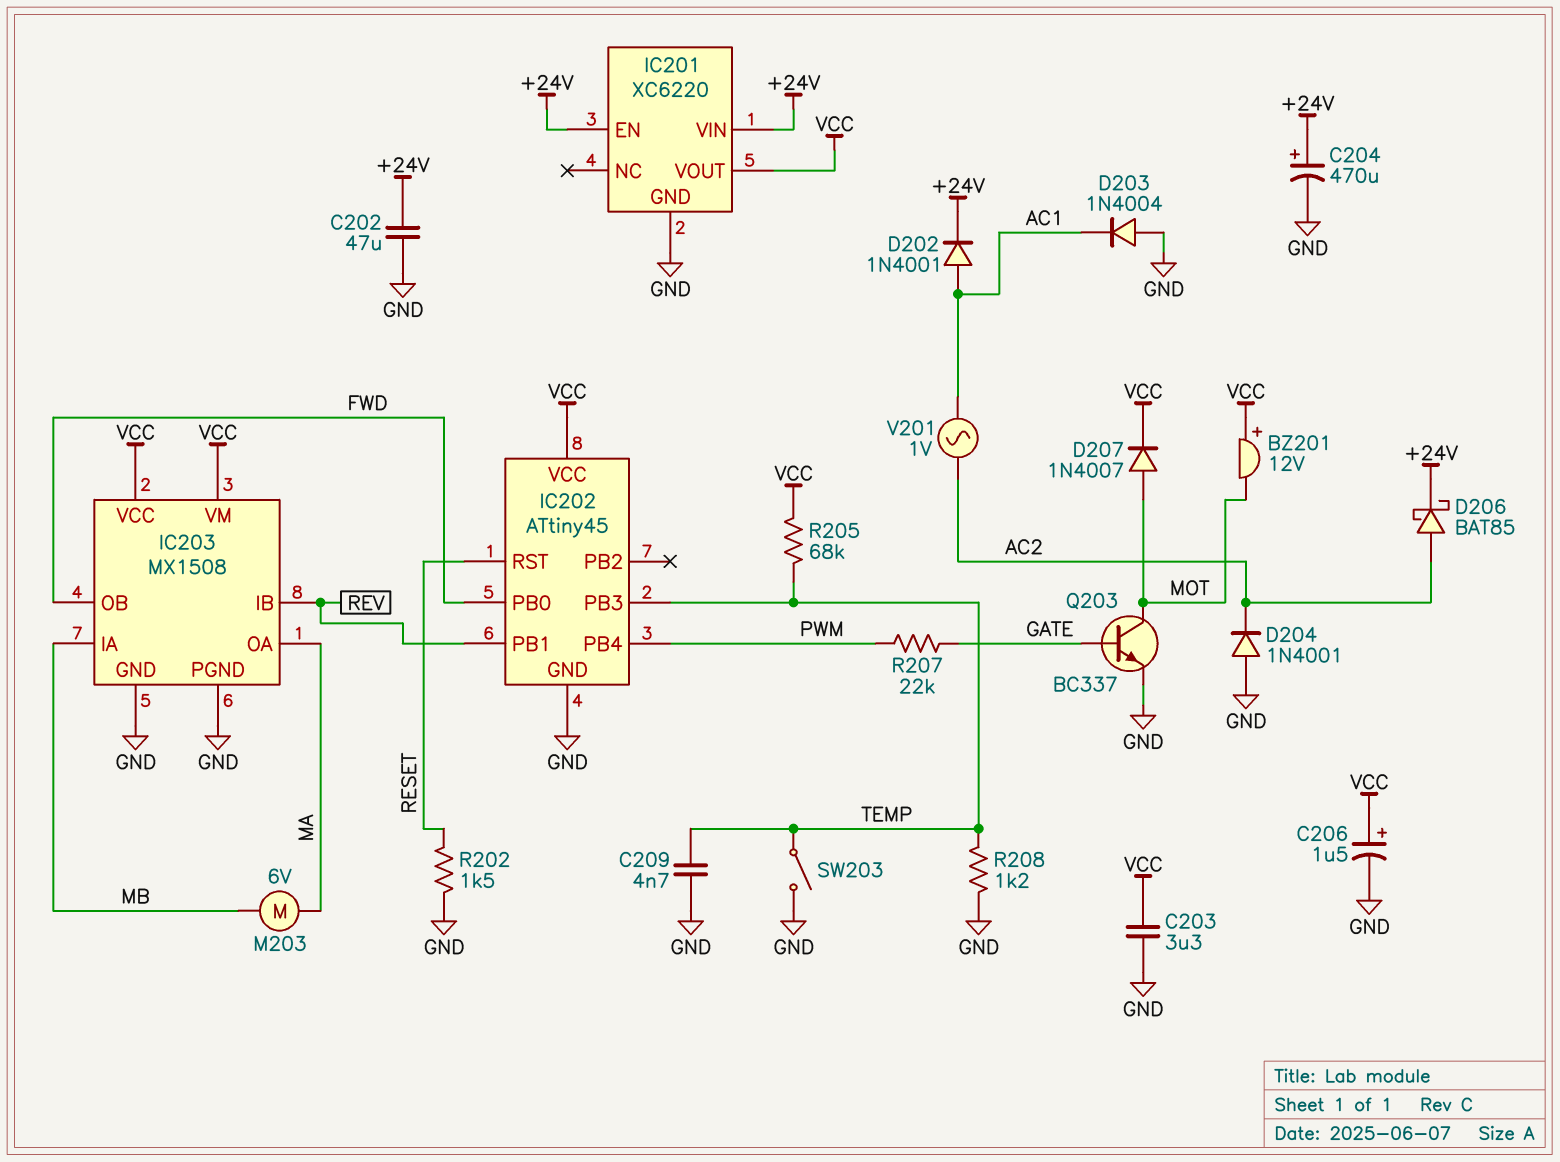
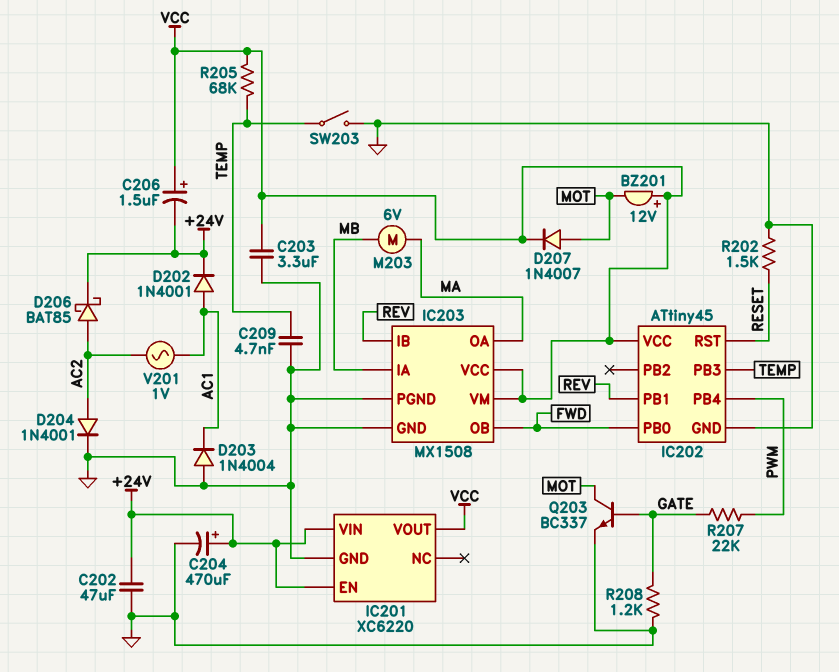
C206: 1.5uF (plus VCC, minus GND) -> 1.5uF (plus VCC, minus +24V)
D204: diode 1N4001 (A GND, K AC2) -> diode 1N4001 (A AC2, K GND)
R208: 1.2k (GND, TEMP) -> 1.2k (GATE, GND)

